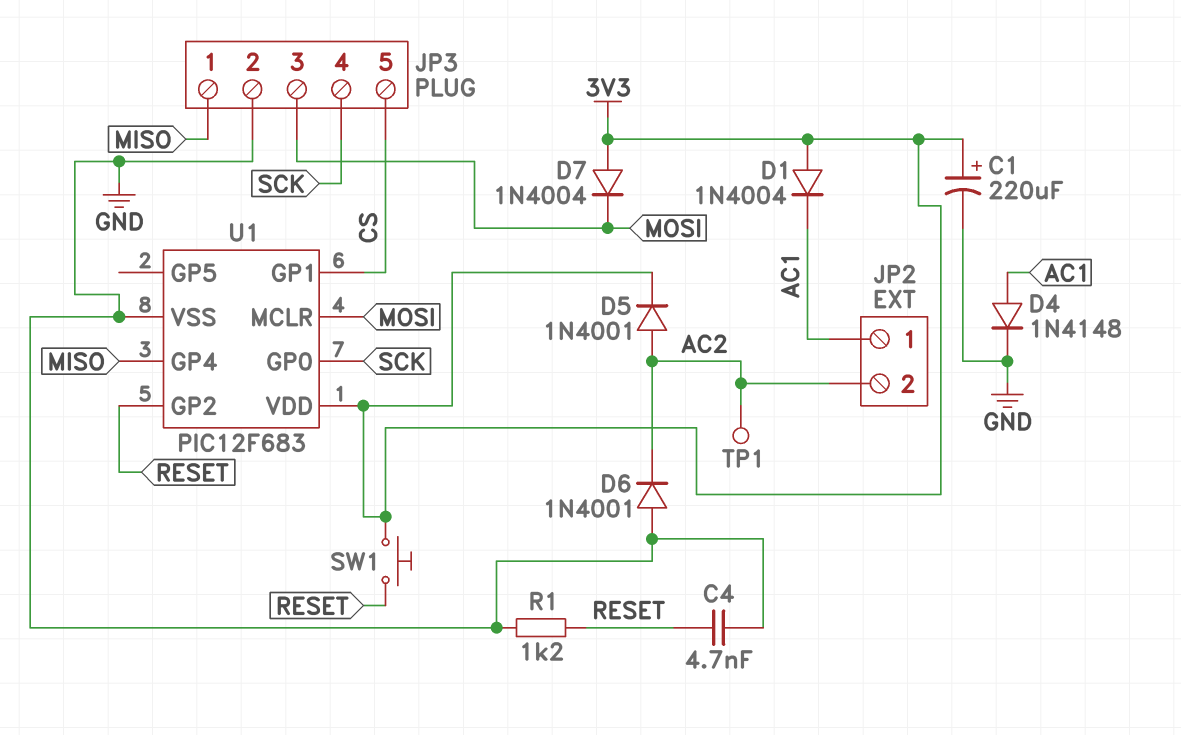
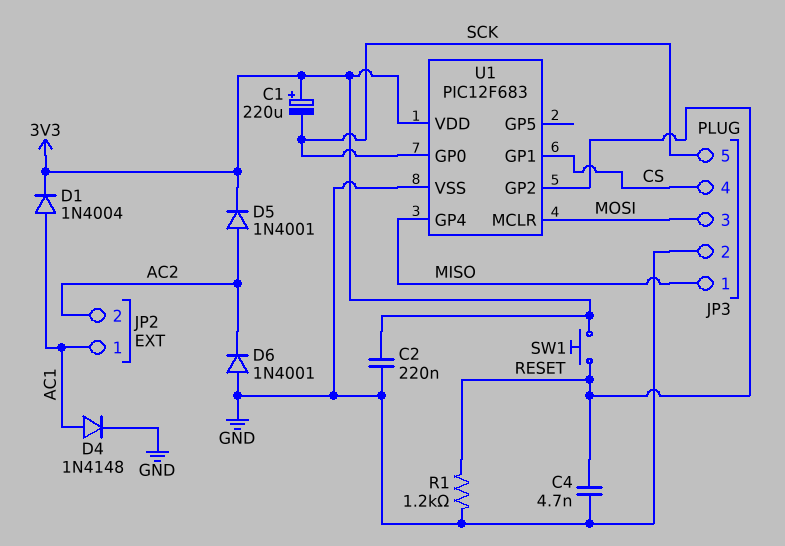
C1: 220uF (plus 3V3, minus GND) -> 220uF (plus 3V3, minus SCK)
C2: none -> 220nF (3V3, GND)
D1: diode 1N4004 (A 3V3, K AC1) -> diode 1N4004 (A AC1, K 3V3)
D7: diode 1N4004 (A 3V3, K MOSI) -> none
JP3 pin 4: SCK -> CS
JP3 pin 5: CS -> SCK
TP1: test point (AC2) -> none

